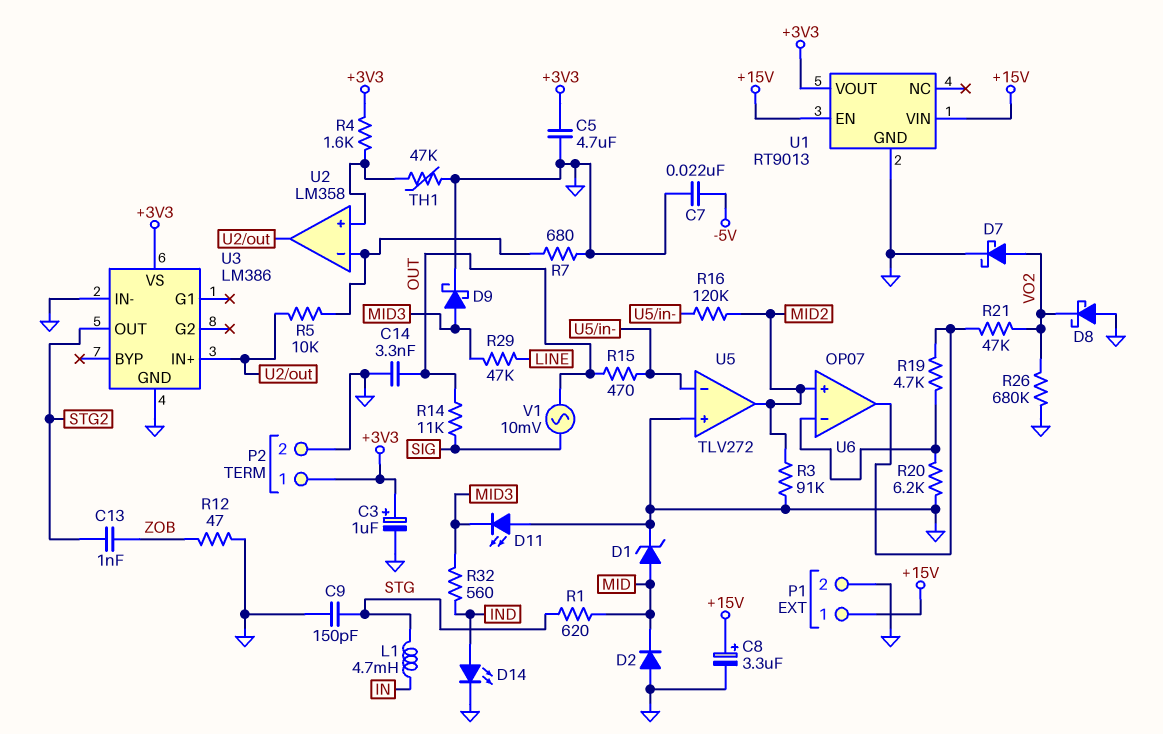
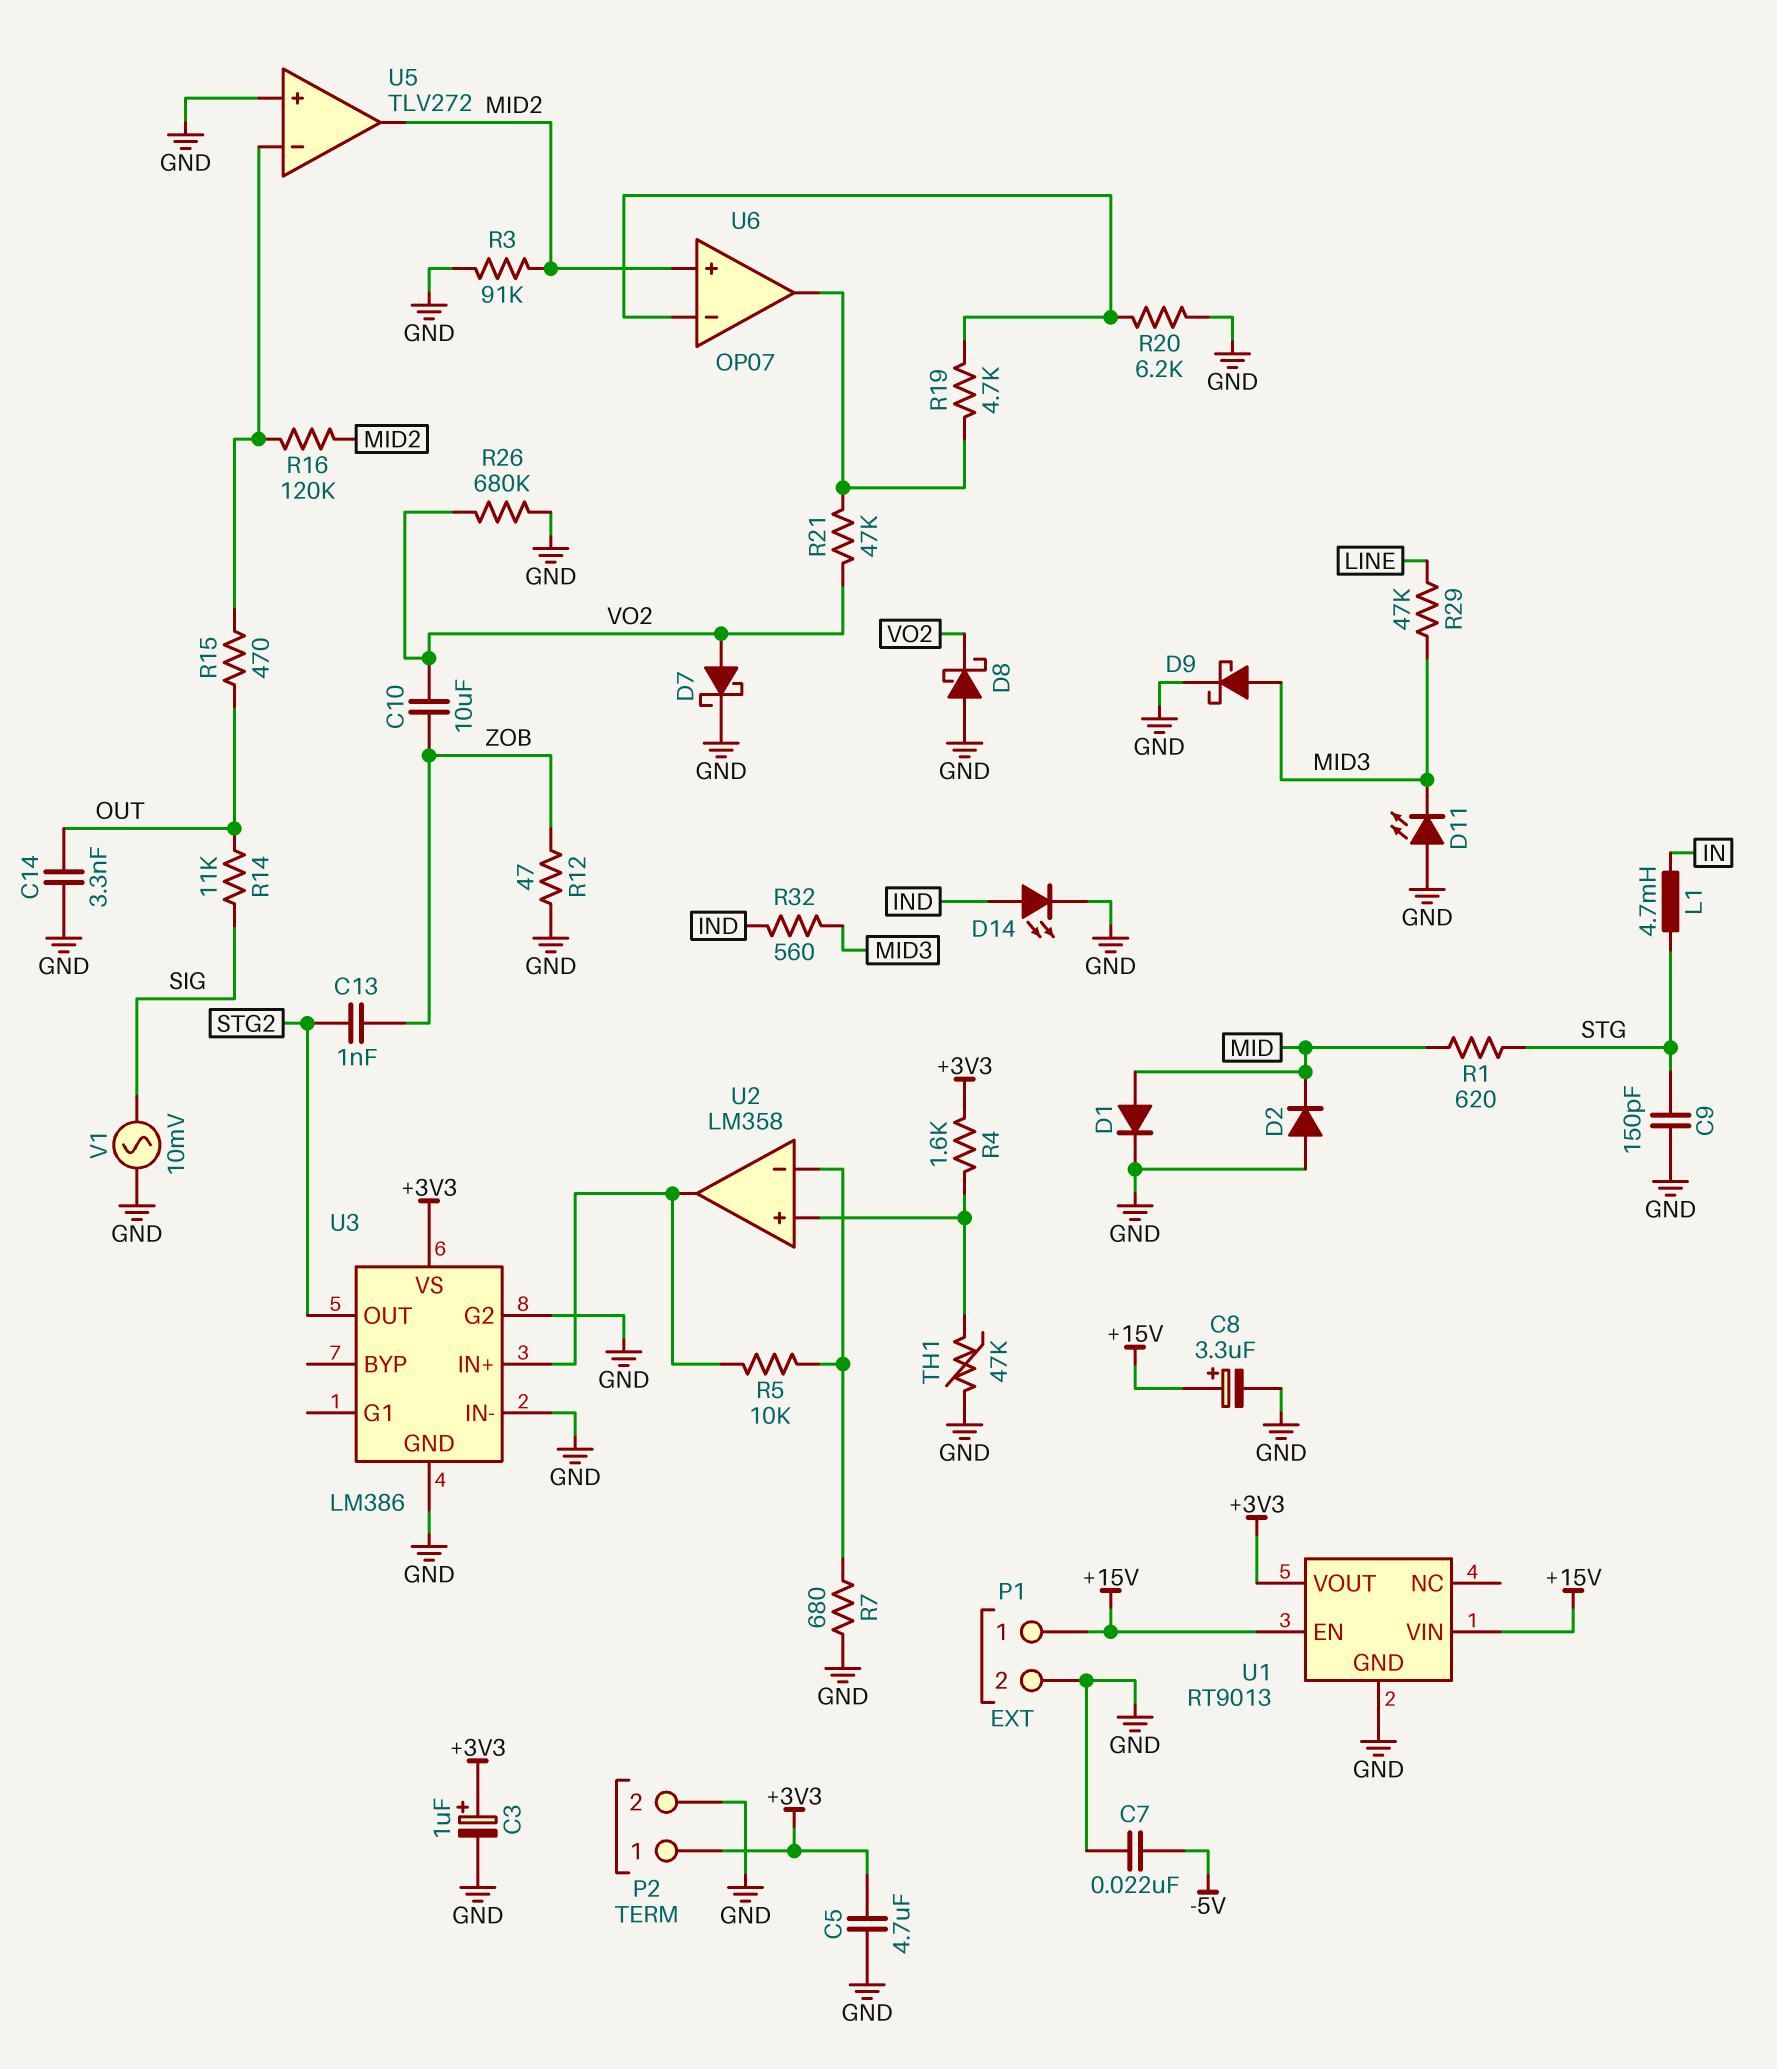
C10: none -> 10uF (VO2, ZOB)
D1: zener (A MID, K GND) -> diode (A MID, K GND)
U3 pin G2: none -> GND
V1: AC 10mV (OUT, SIG) -> AC 10mV (GND, SIG)

